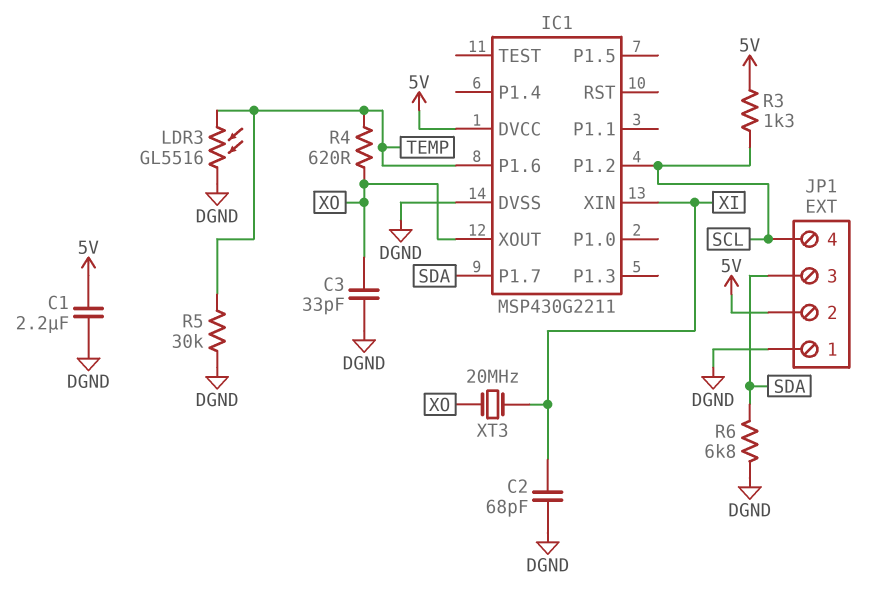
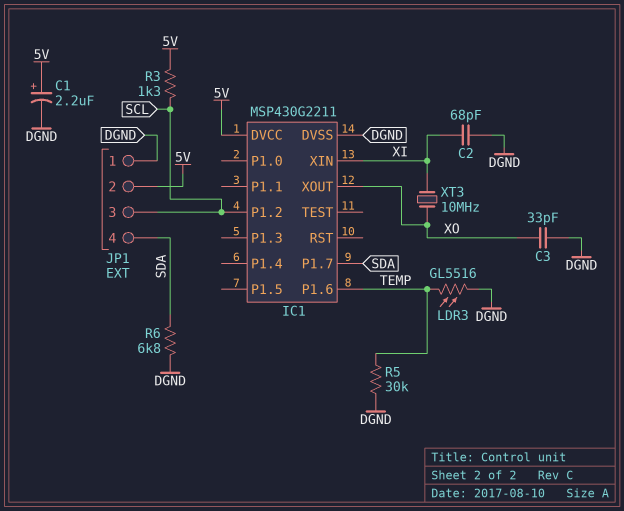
C1: 2.2uF (5V, DGND) -> 2.2uF (plus 5V, minus DGND)
JP1 pin 3: SDA -> SCL
JP1 pin 4: SCL -> SDA
R4: 620 (TEMP, XO) -> none
XT3: 20MHz (XI, XO) -> 10MHz (XI, XO)

